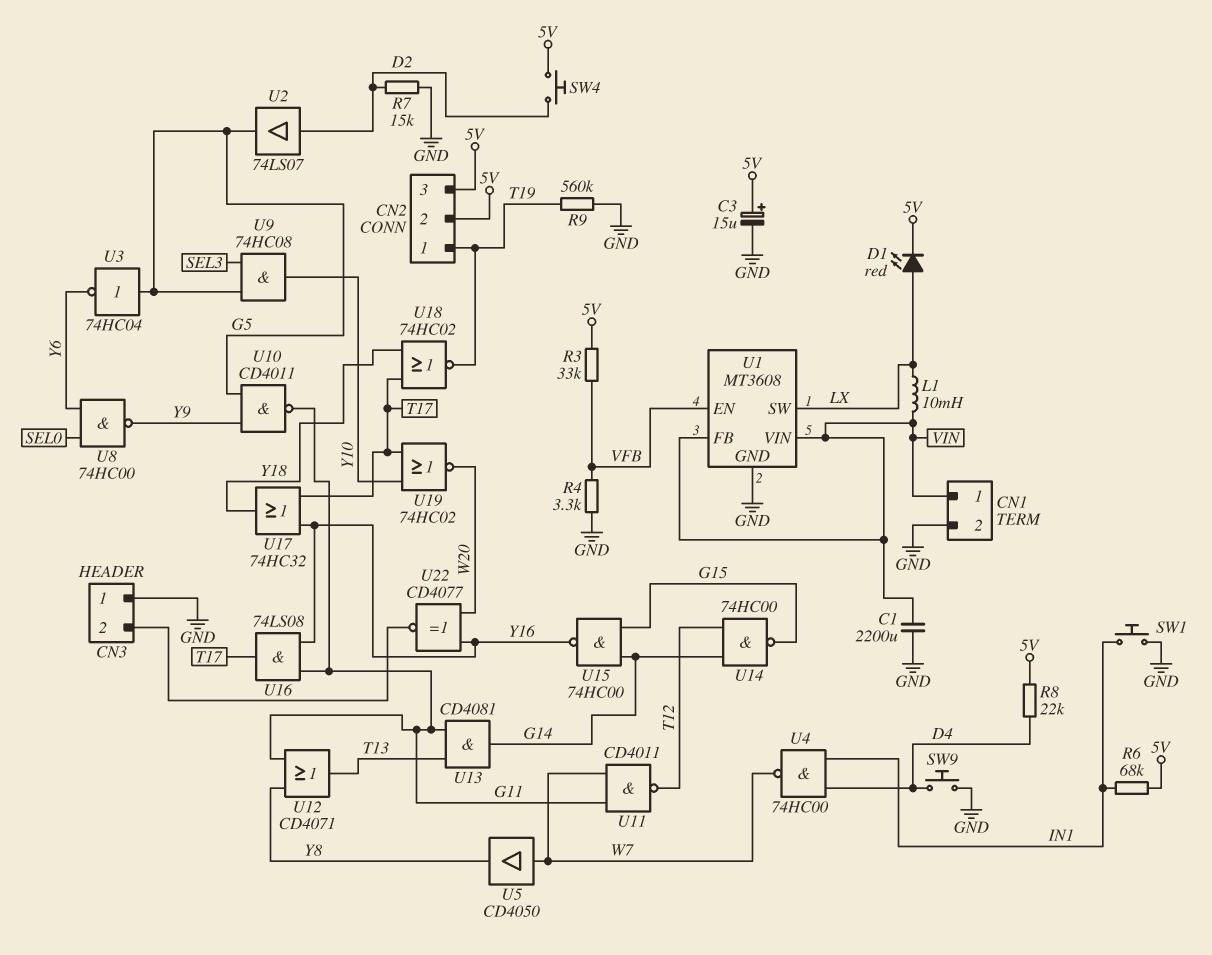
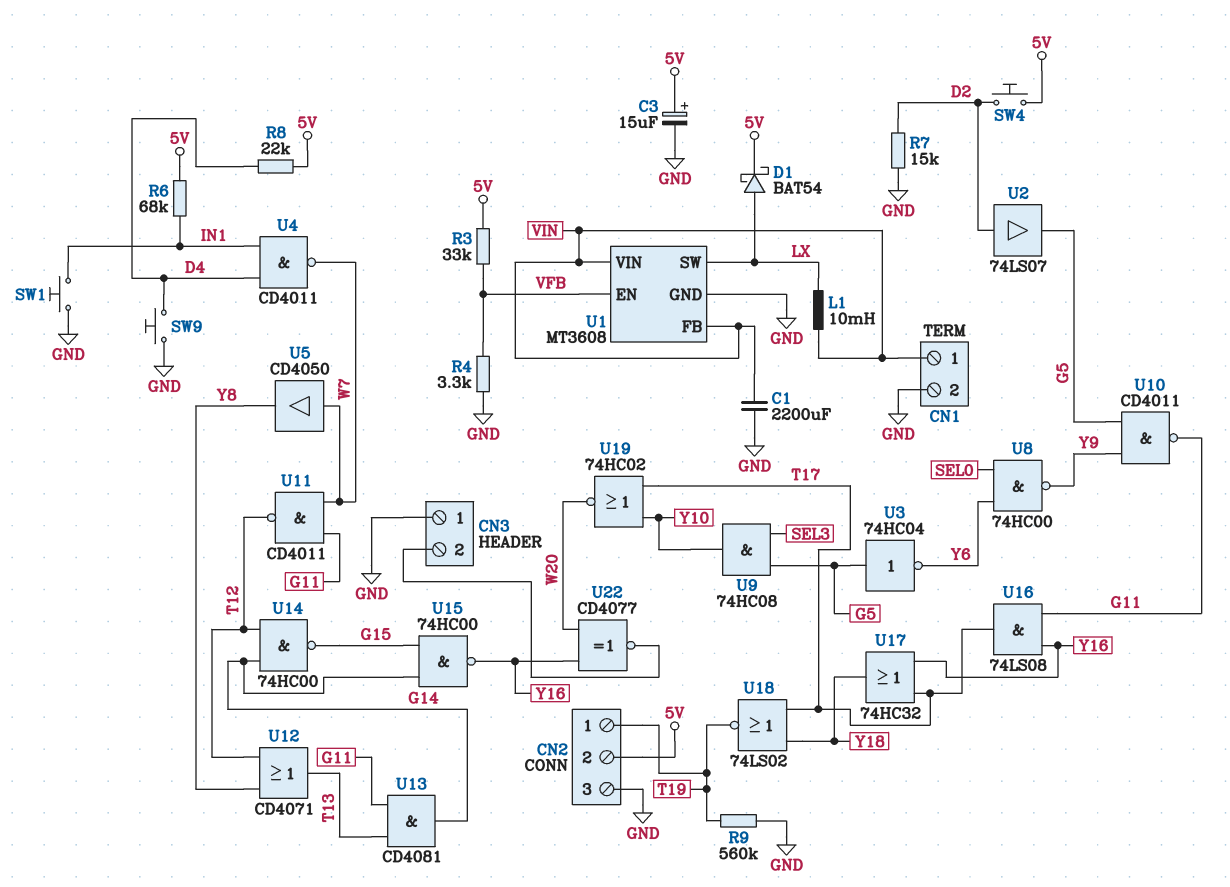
CN2 pin 3: 5V -> GND
D1: LED red (A LX, K 5V) -> schottky BAT54 (A LX, K 5V)
U4: NAND 74HC00 (in D4, in IN1, out W7) -> NAND CD4011 (in D4, in IN1, out W7)
U12: OR CD4071 (in G11, in Y8, out T13) -> OR CD4071 (in T12, in Y8, out T13)
U18: NOR 74HC02 (in T17, in Y18, out T19) -> NOR 74LS02 (in T17, in Y18, out T19)

